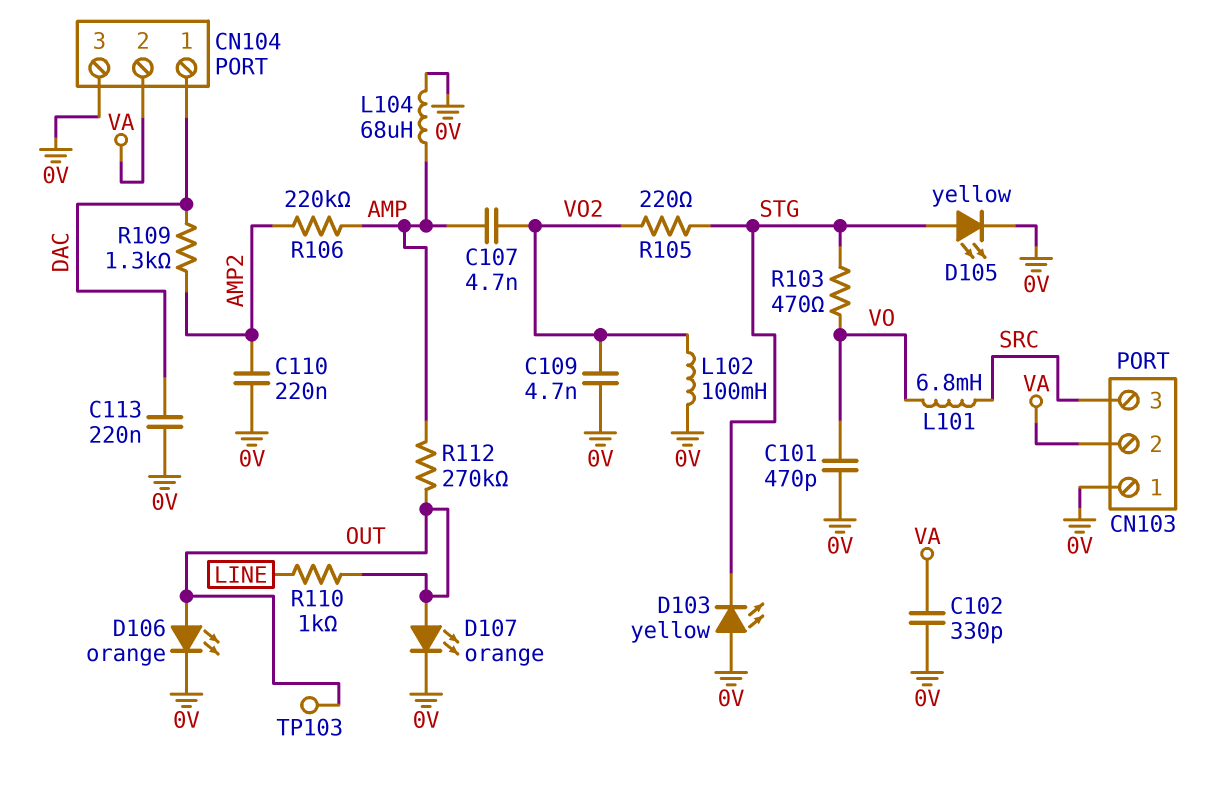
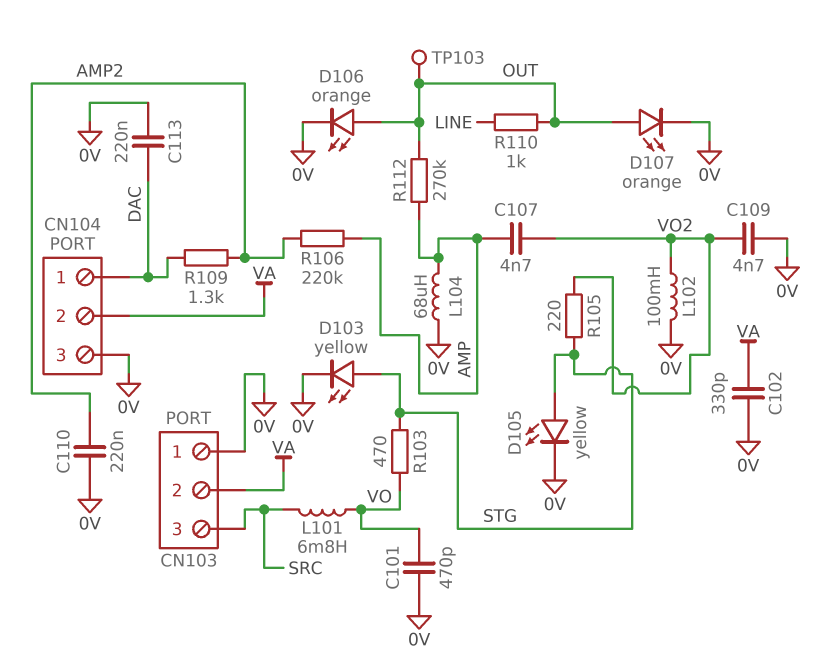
D103: LED yellow (A 0V, K STG) -> LED yellow (A STG, K 0V)

